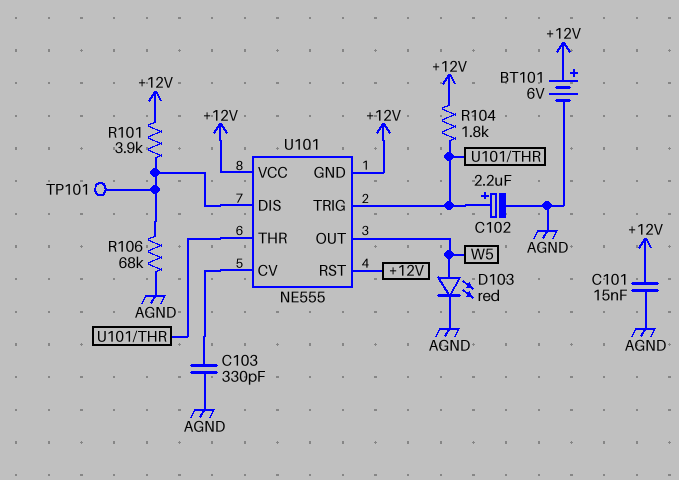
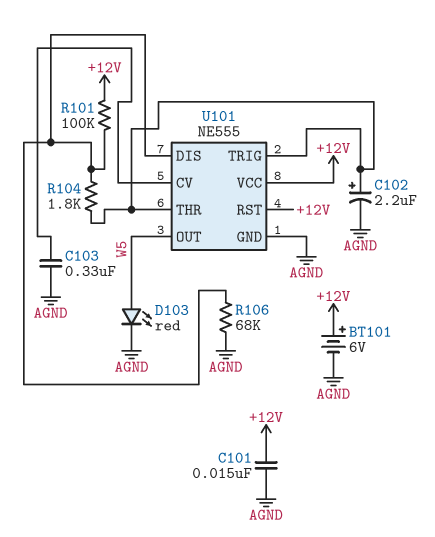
C103: 330pF (AGND, U101/CV) -> 330nF (AGND, U101/CV)
R101: 3.9k (+12V, U101/DIS) -> 100k (+12V, U101/DIS)
R104: 1.8k (+12V, U101/THR) -> 1.8k (U101/DIS, U101/THR)
TP101: test point (U101/DIS) -> none
U101 pin GND: +12V -> AGND

